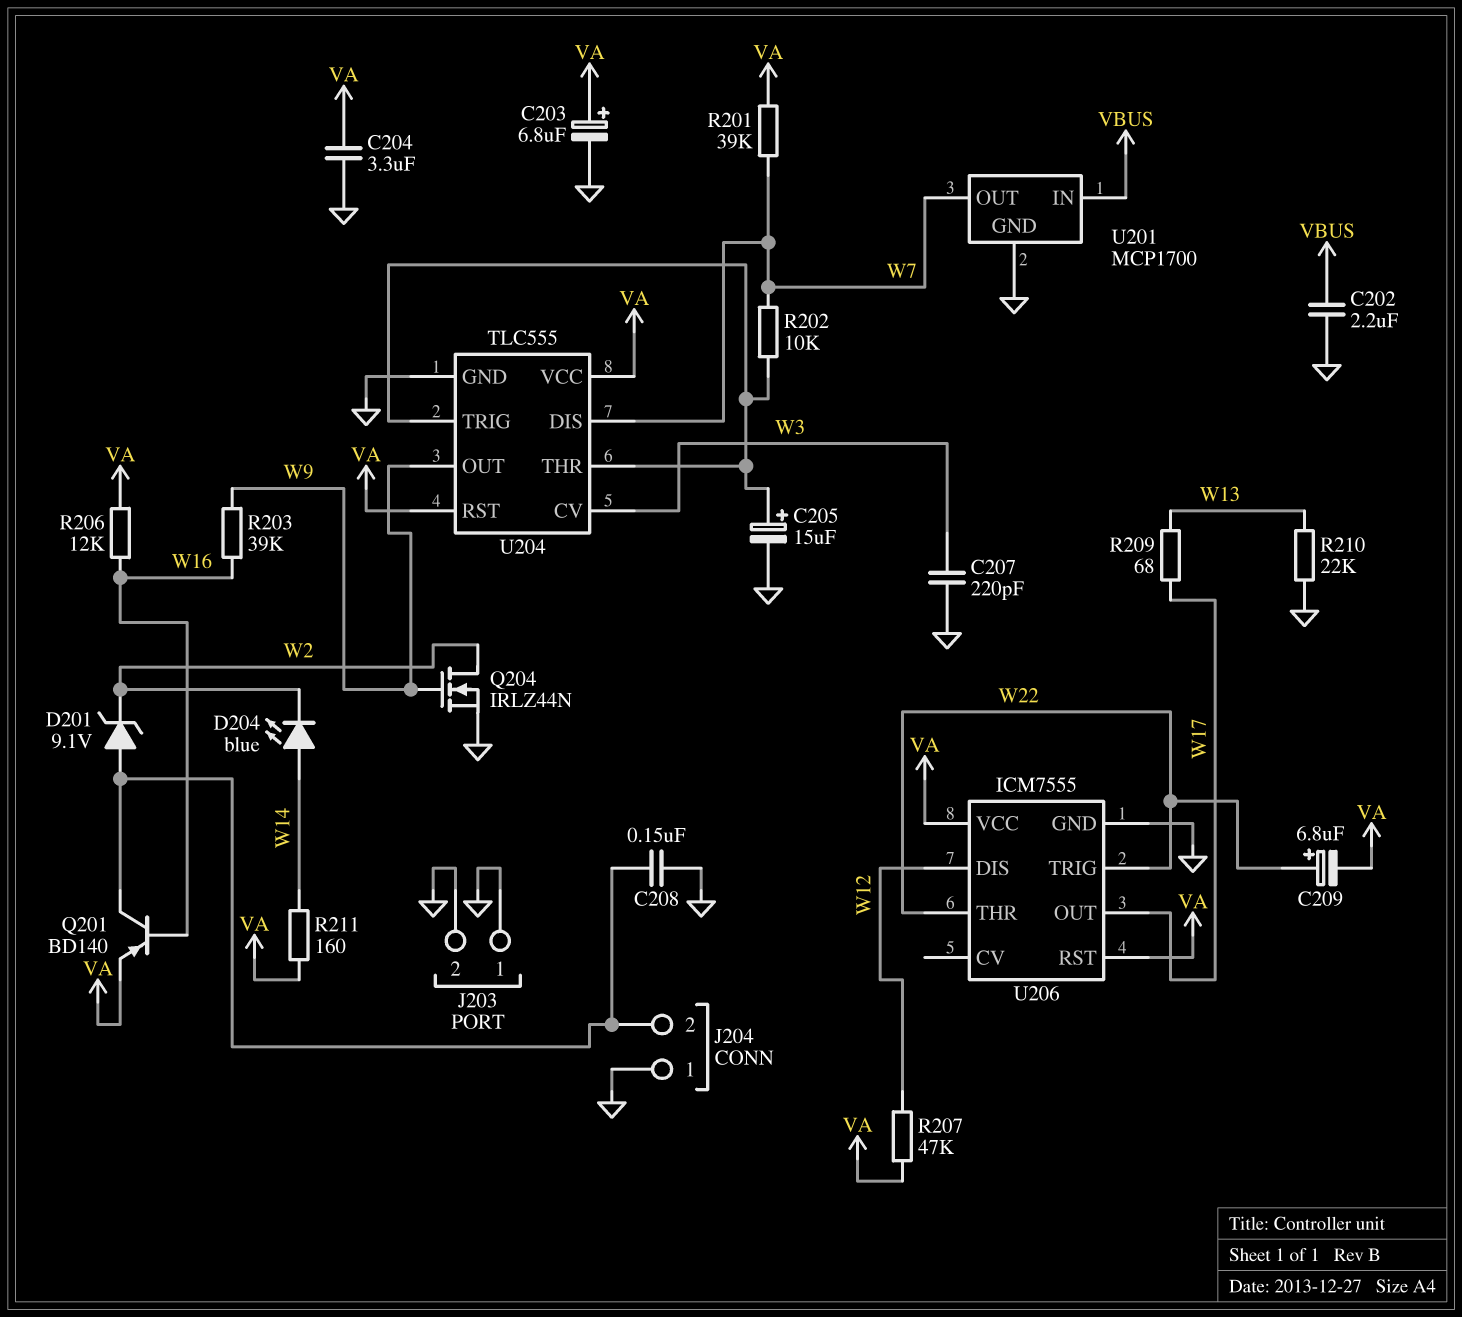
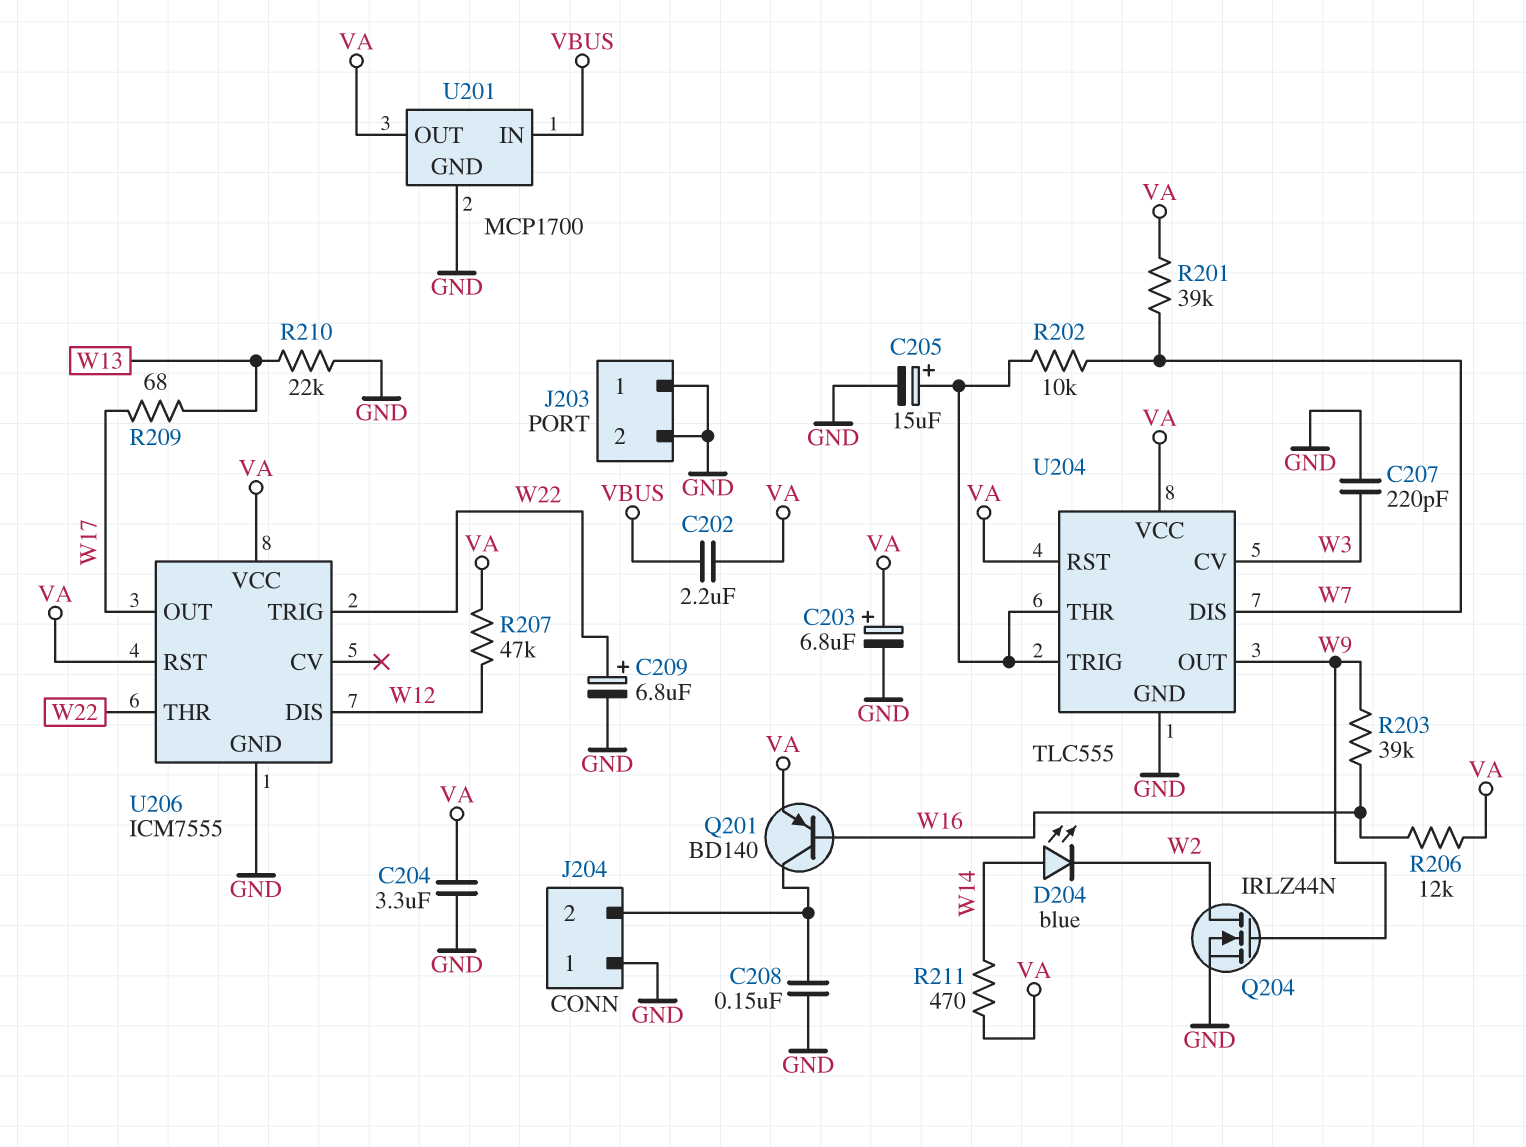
C202: 2.2uF (GND, VBUS) -> 2.2uF (VA, VBUS)
C209: 6.8uF (plus W22, minus VA) -> 6.8uF (plus W22, minus GND)
D201: zener 9.1V (A J204/2, K W2) -> none
R211: 160 (VA, W14) -> 470 (VA, W14)
U201 pin OUT: W7 -> VA

